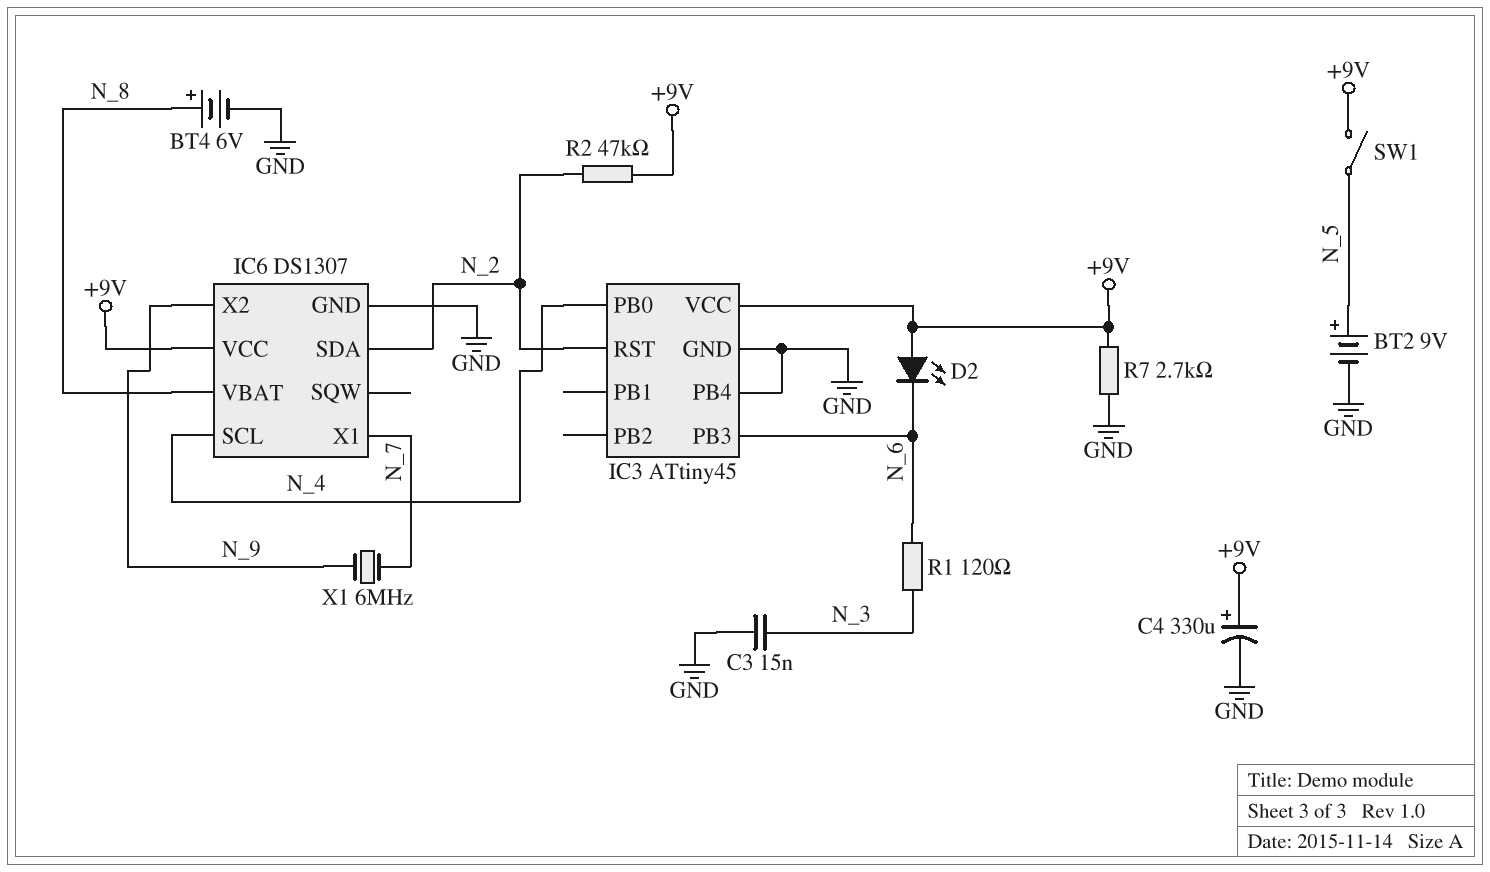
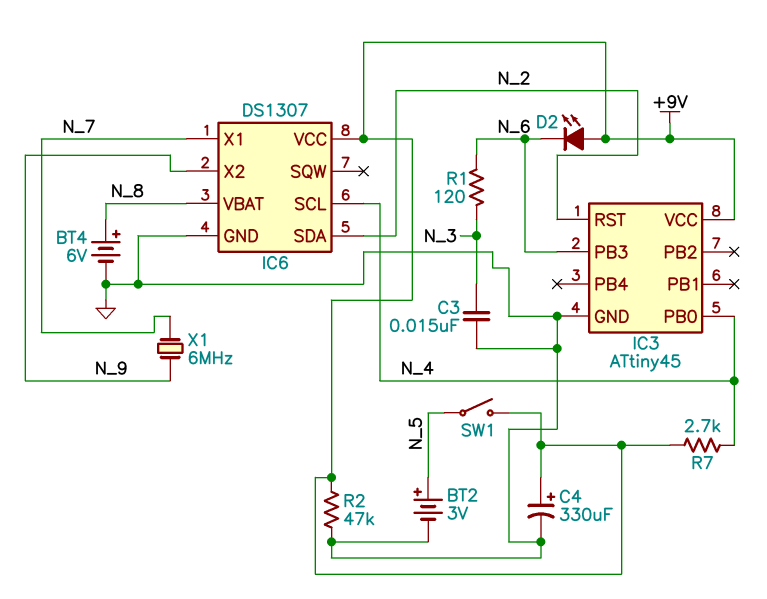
BT2: 9V (plus N_5, minus GND) -> 3V (plus N_5, minus GND)
IC3 pin PB4: GND -> none
R2: 47k (+9V, N_2) -> 47k (+9V, GND)
R7: 2.7k (+9V, GND) -> 2.7k (+9V, N_4)

